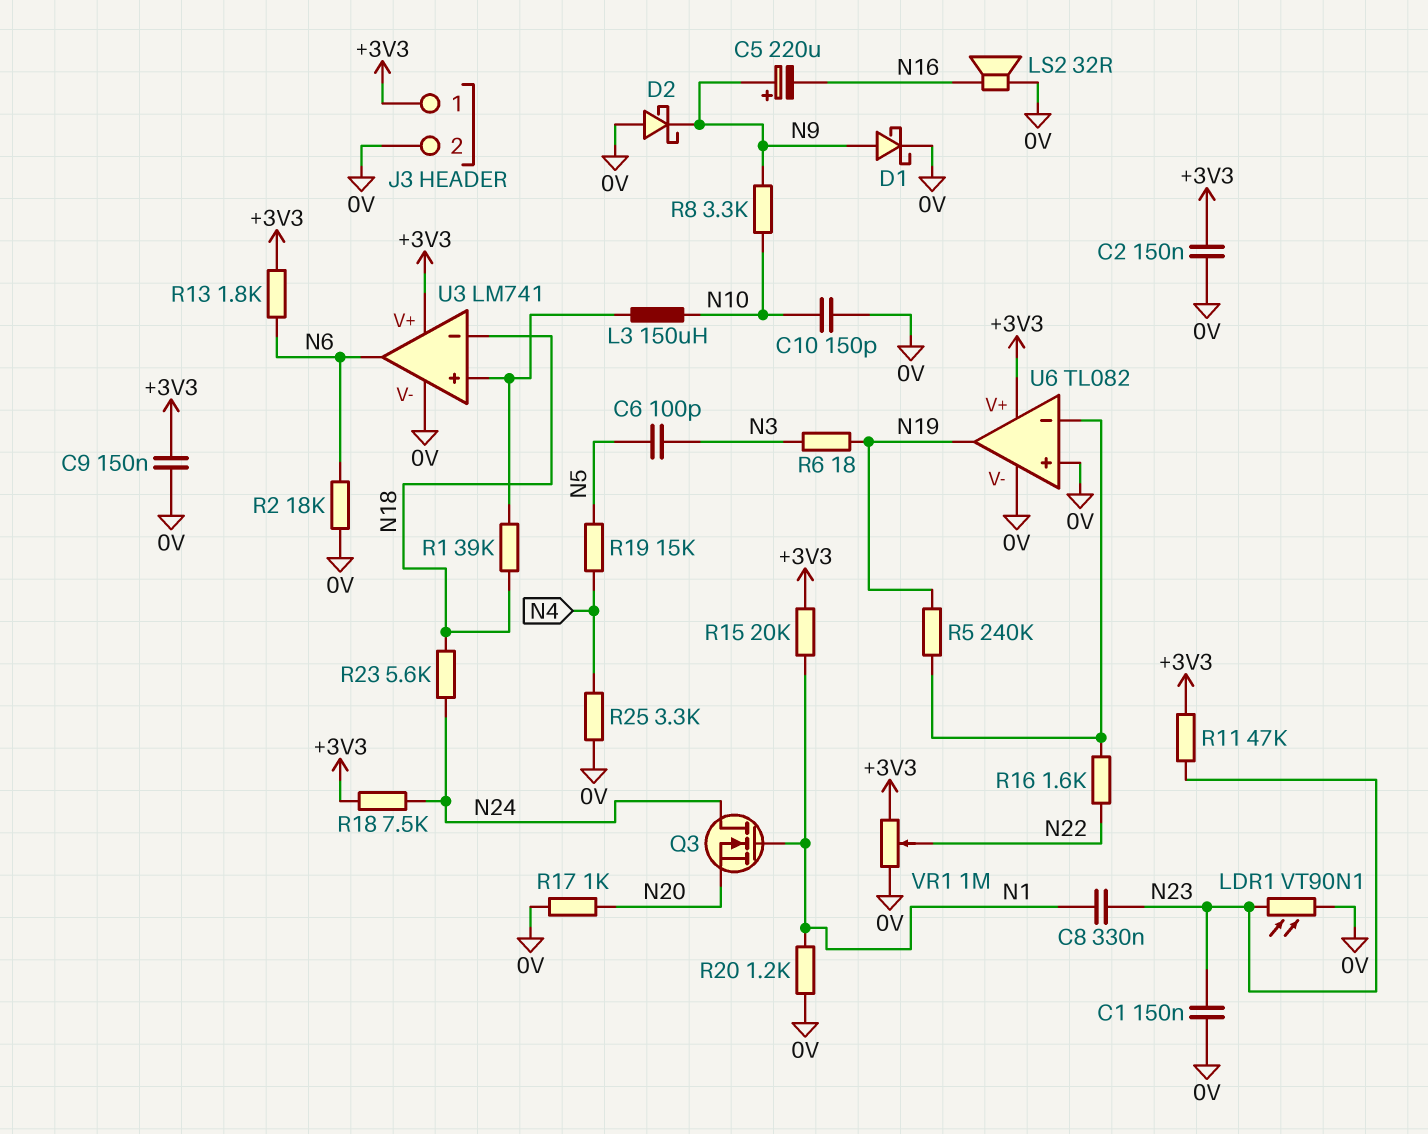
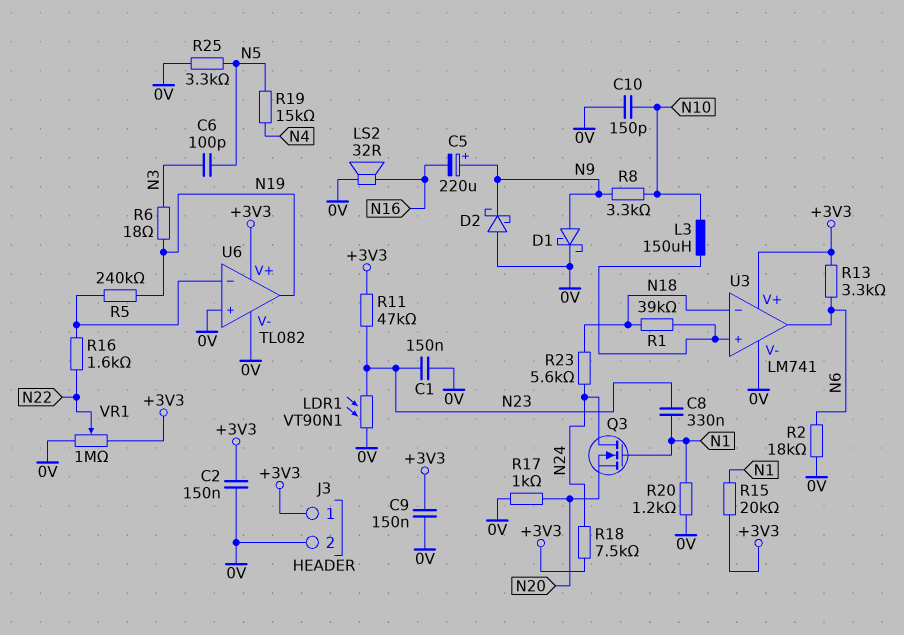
R13: 1.8k (+3V3, N6) -> 3.3k (+3V3, N6)
R25: 3.3k (0V, N4) -> 3.3k (0V, N5)

